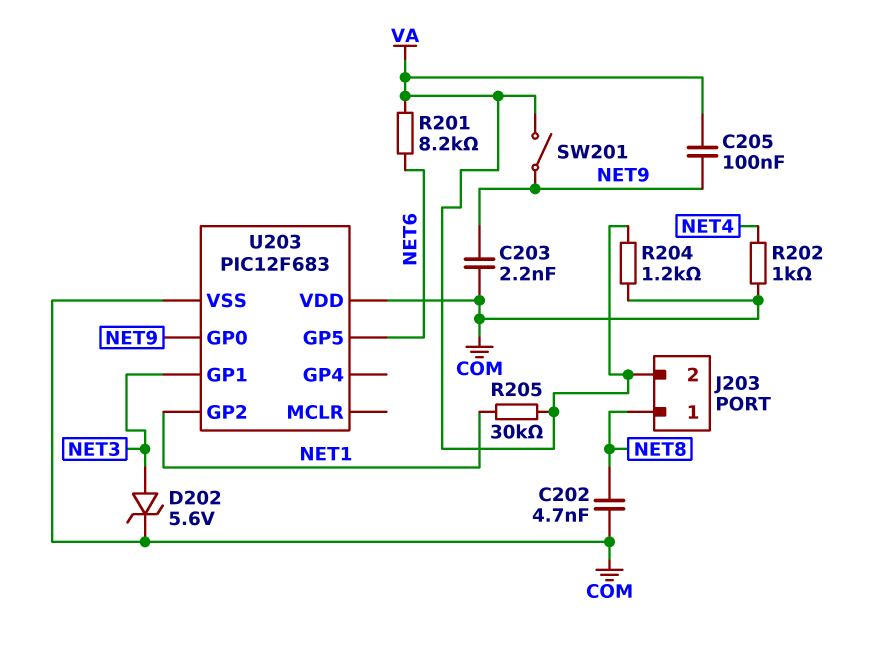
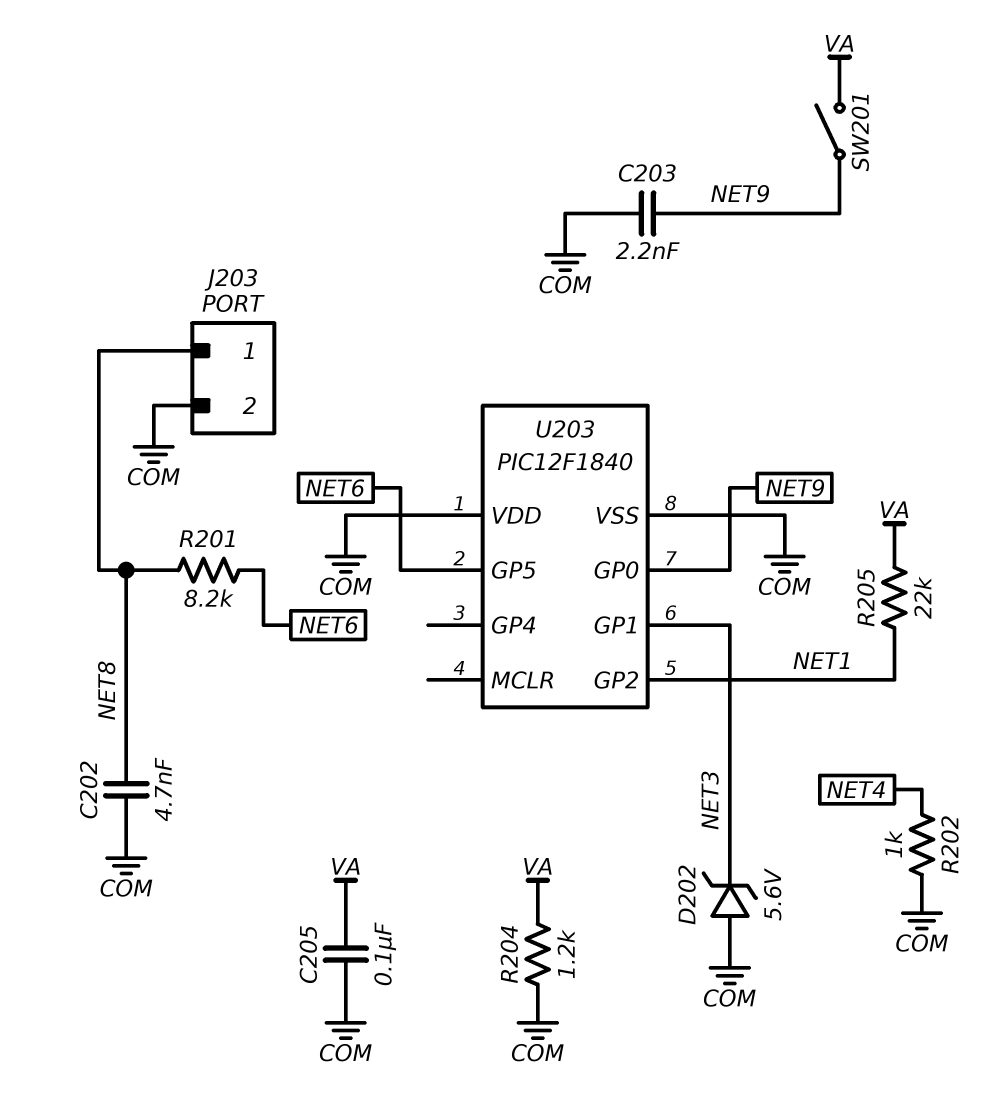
C205: 100nF (NET9, VA) -> 100nF (COM, VA)
D202: zener 5.6V (A NET3, K COM) -> zener 5.6V (A COM, K NET3)
J203 pin 2: VA -> COM
R201: 8.2k (NET6, VA) -> 8.2k (NET6, NET8)
R205: 30k (NET1, VA) -> 22k (NET1, VA)
U203: PIC12F683 -> PIC12F1840

